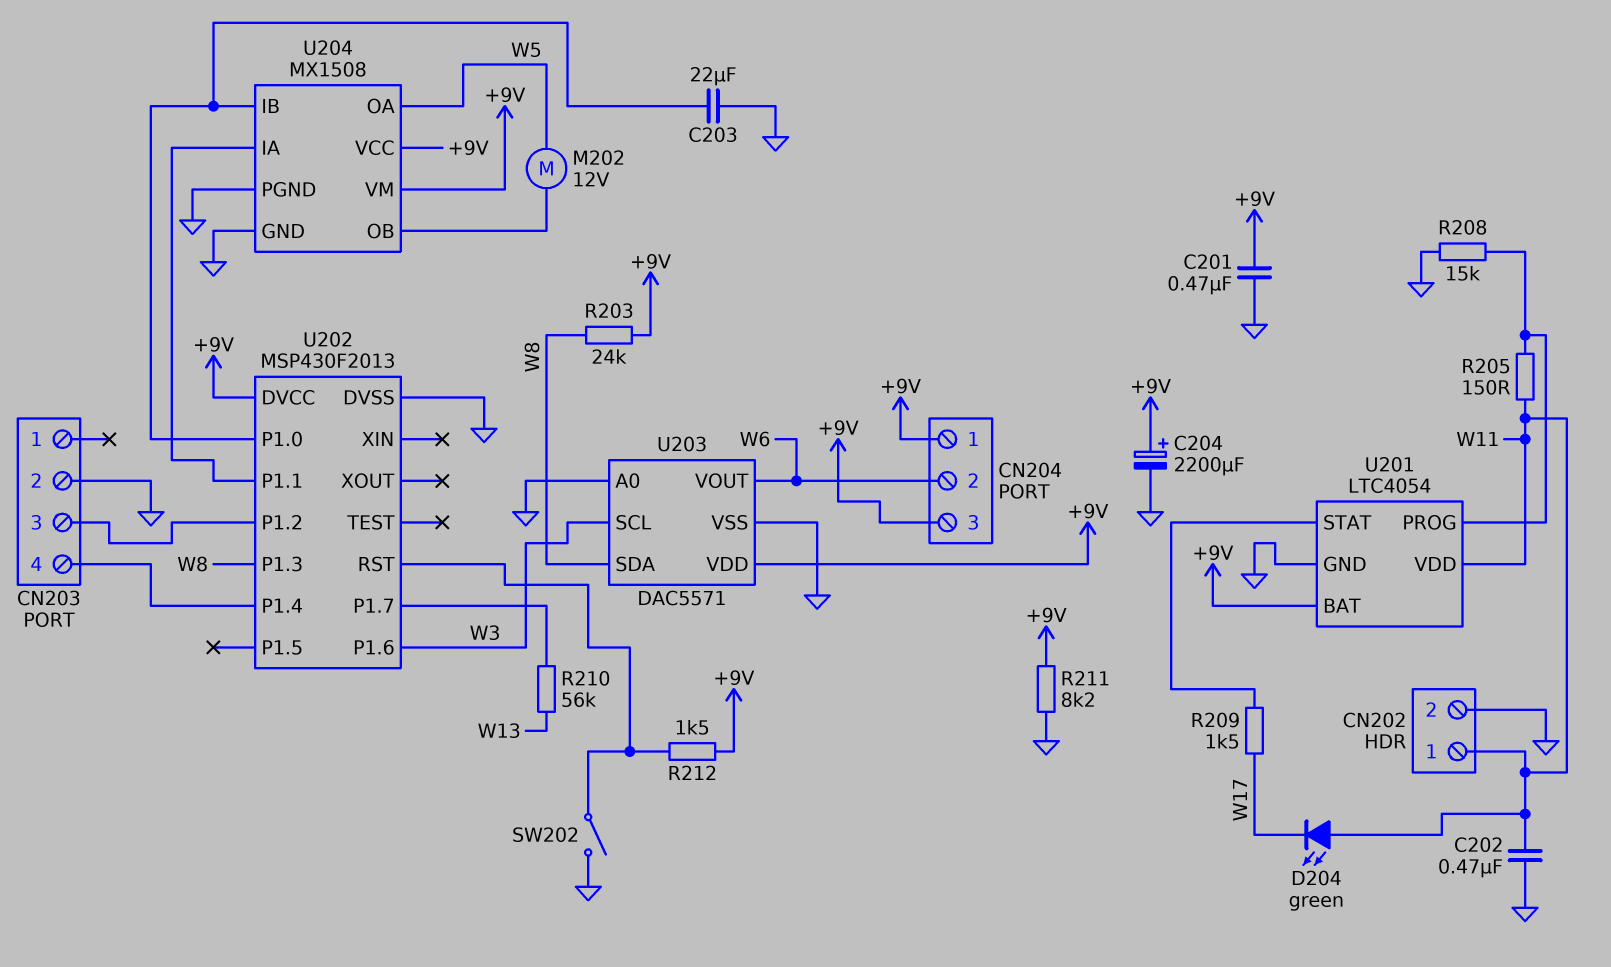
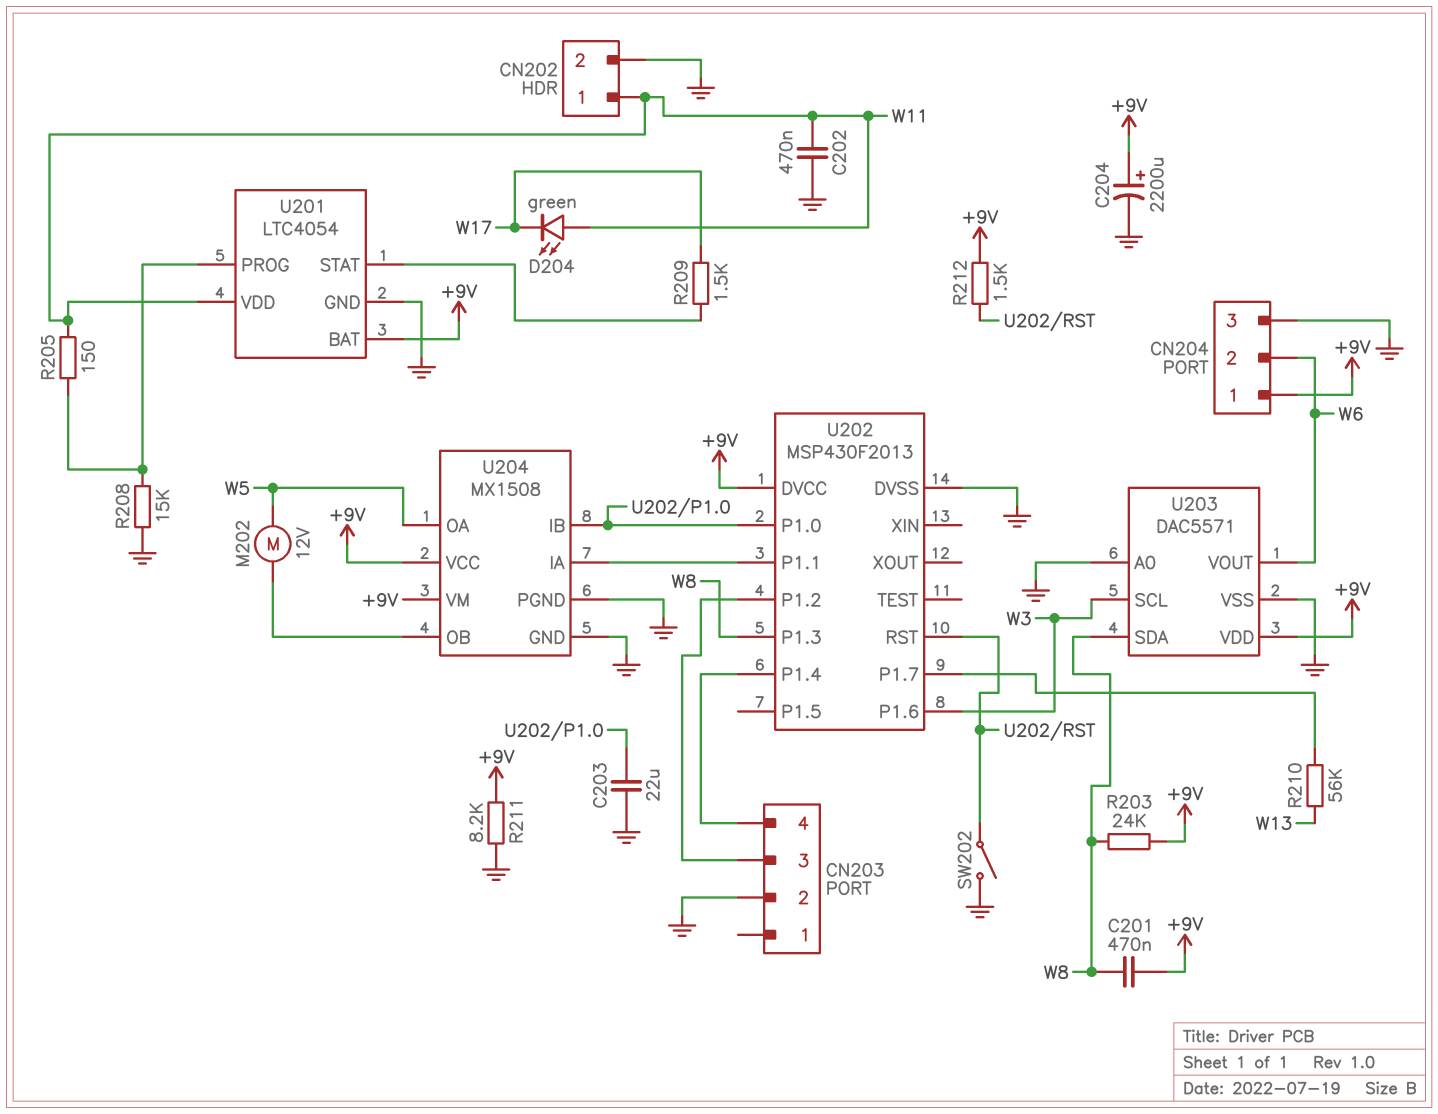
C201: 470nF (+9V, GND) -> 470nF (+9V, W8)
CN204 pin 3: +9V -> GND

